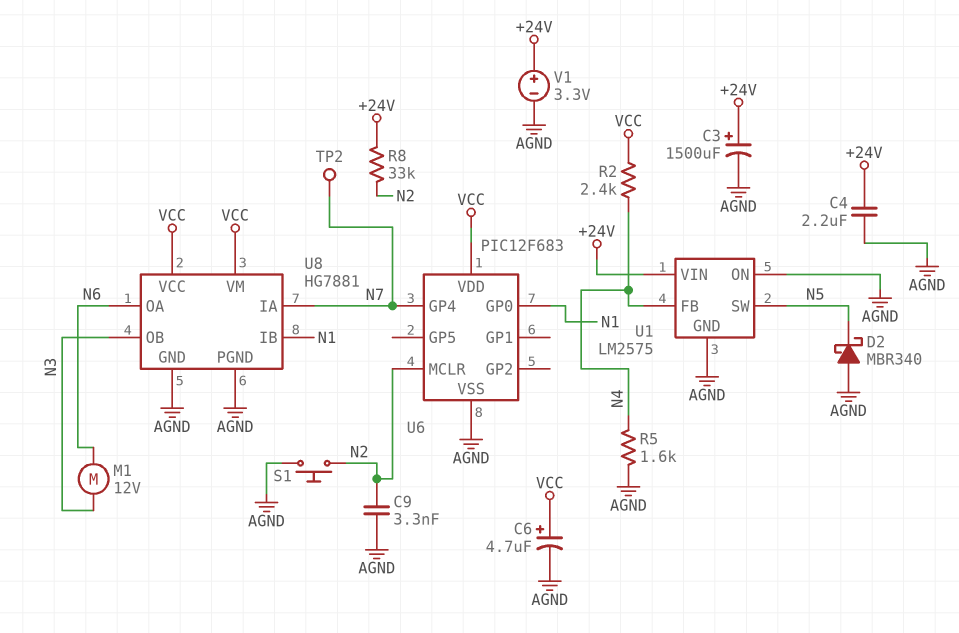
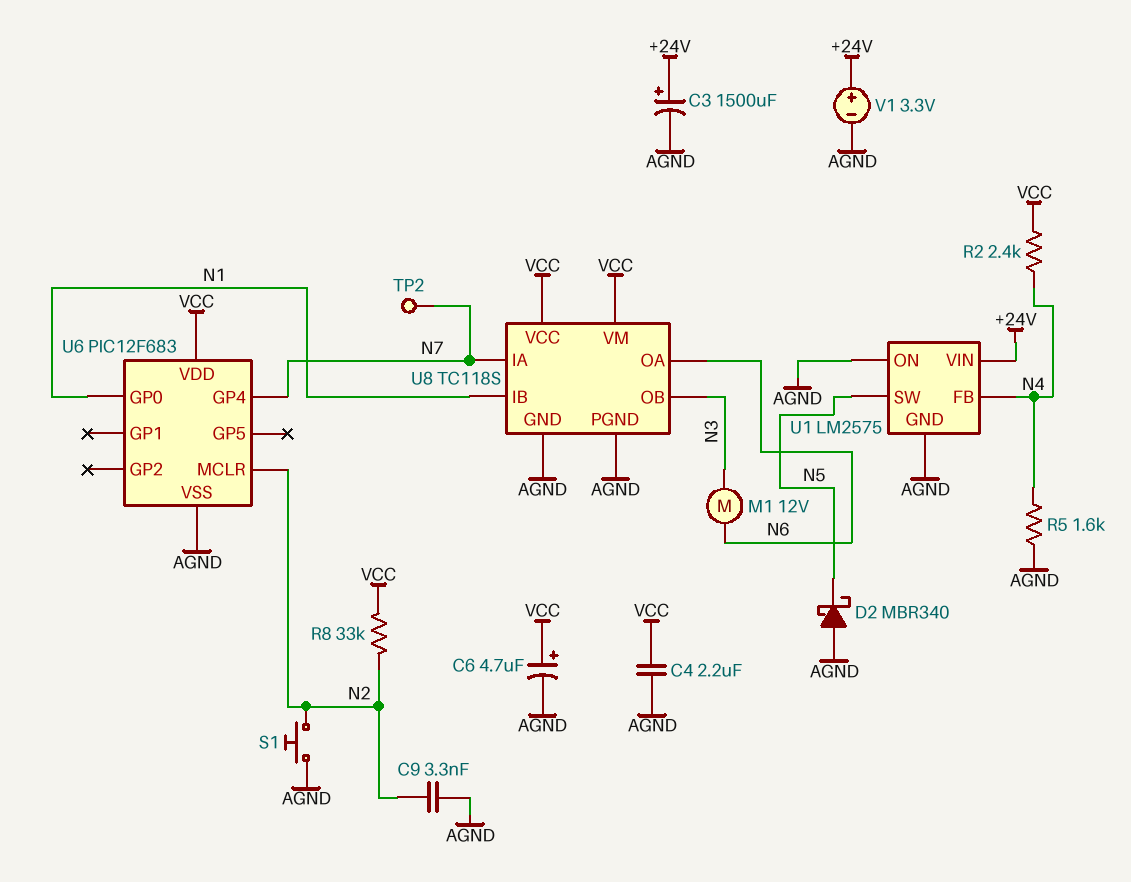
C4: 2.2uF (+24V, AGND) -> 2.2uF (AGND, VCC)
R8: 33k (+24V, N2) -> 33k (N2, VCC)
U8: HG7881 -> TC118S

